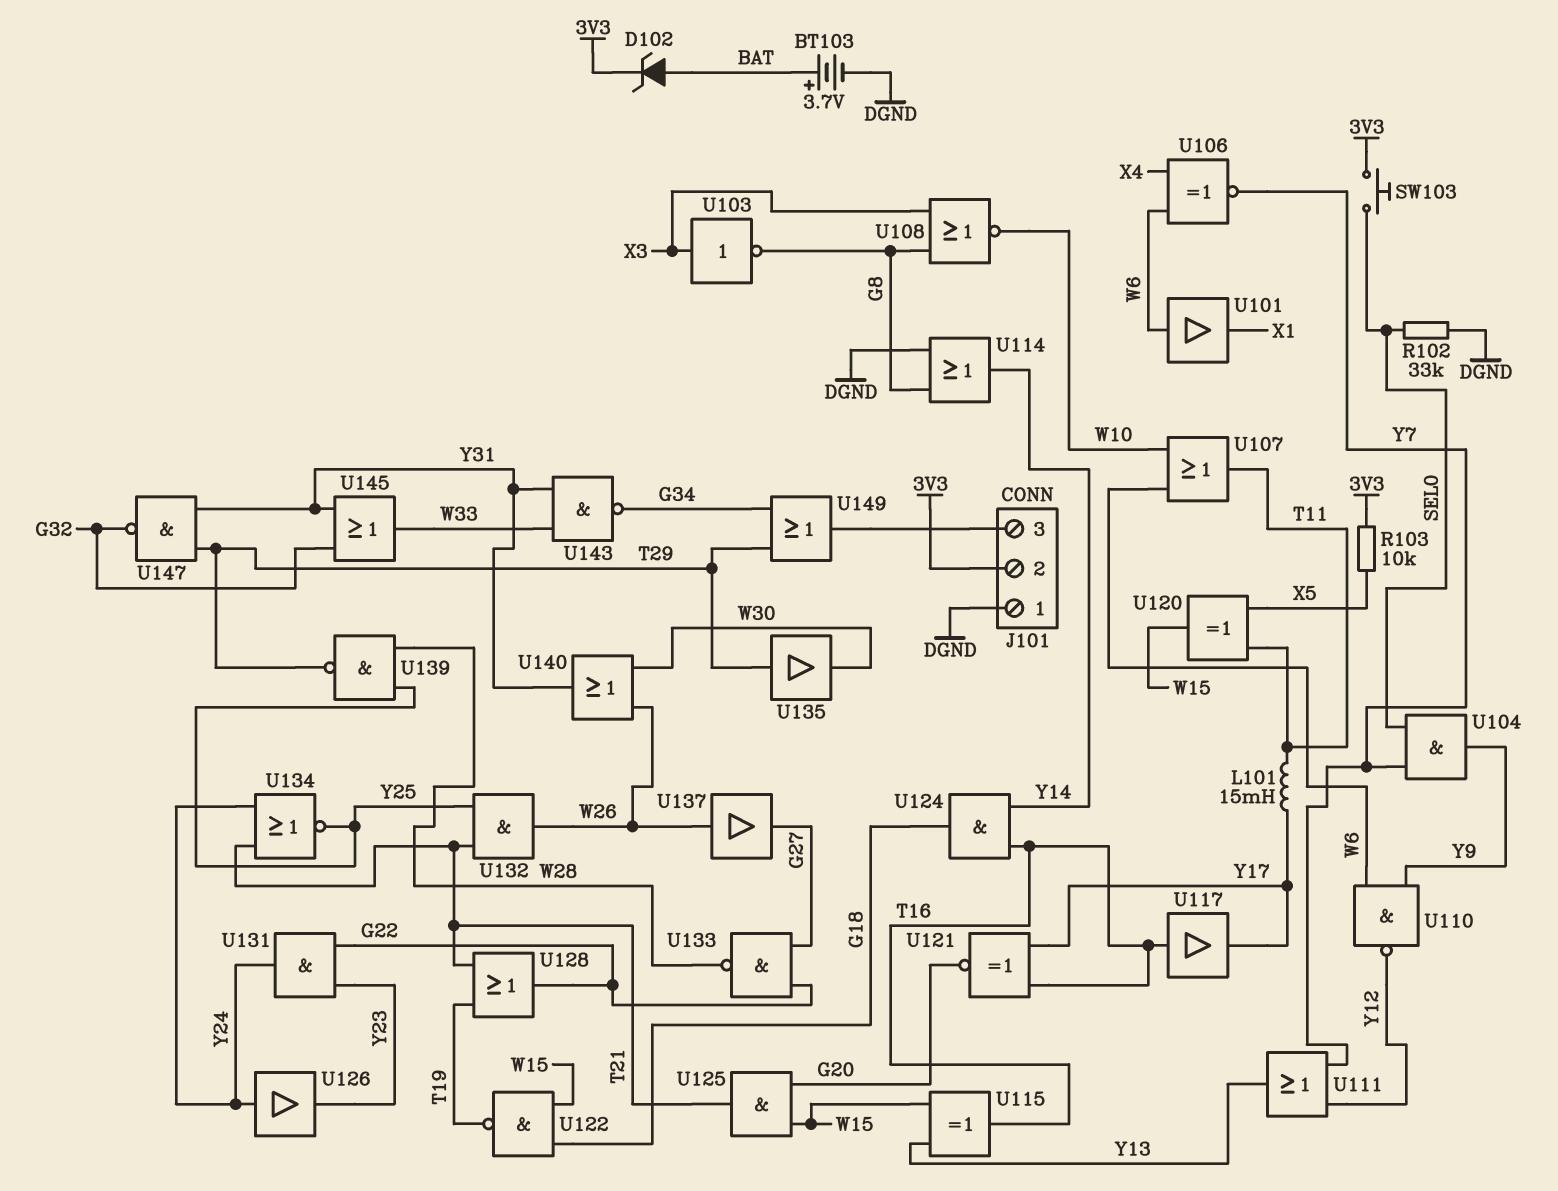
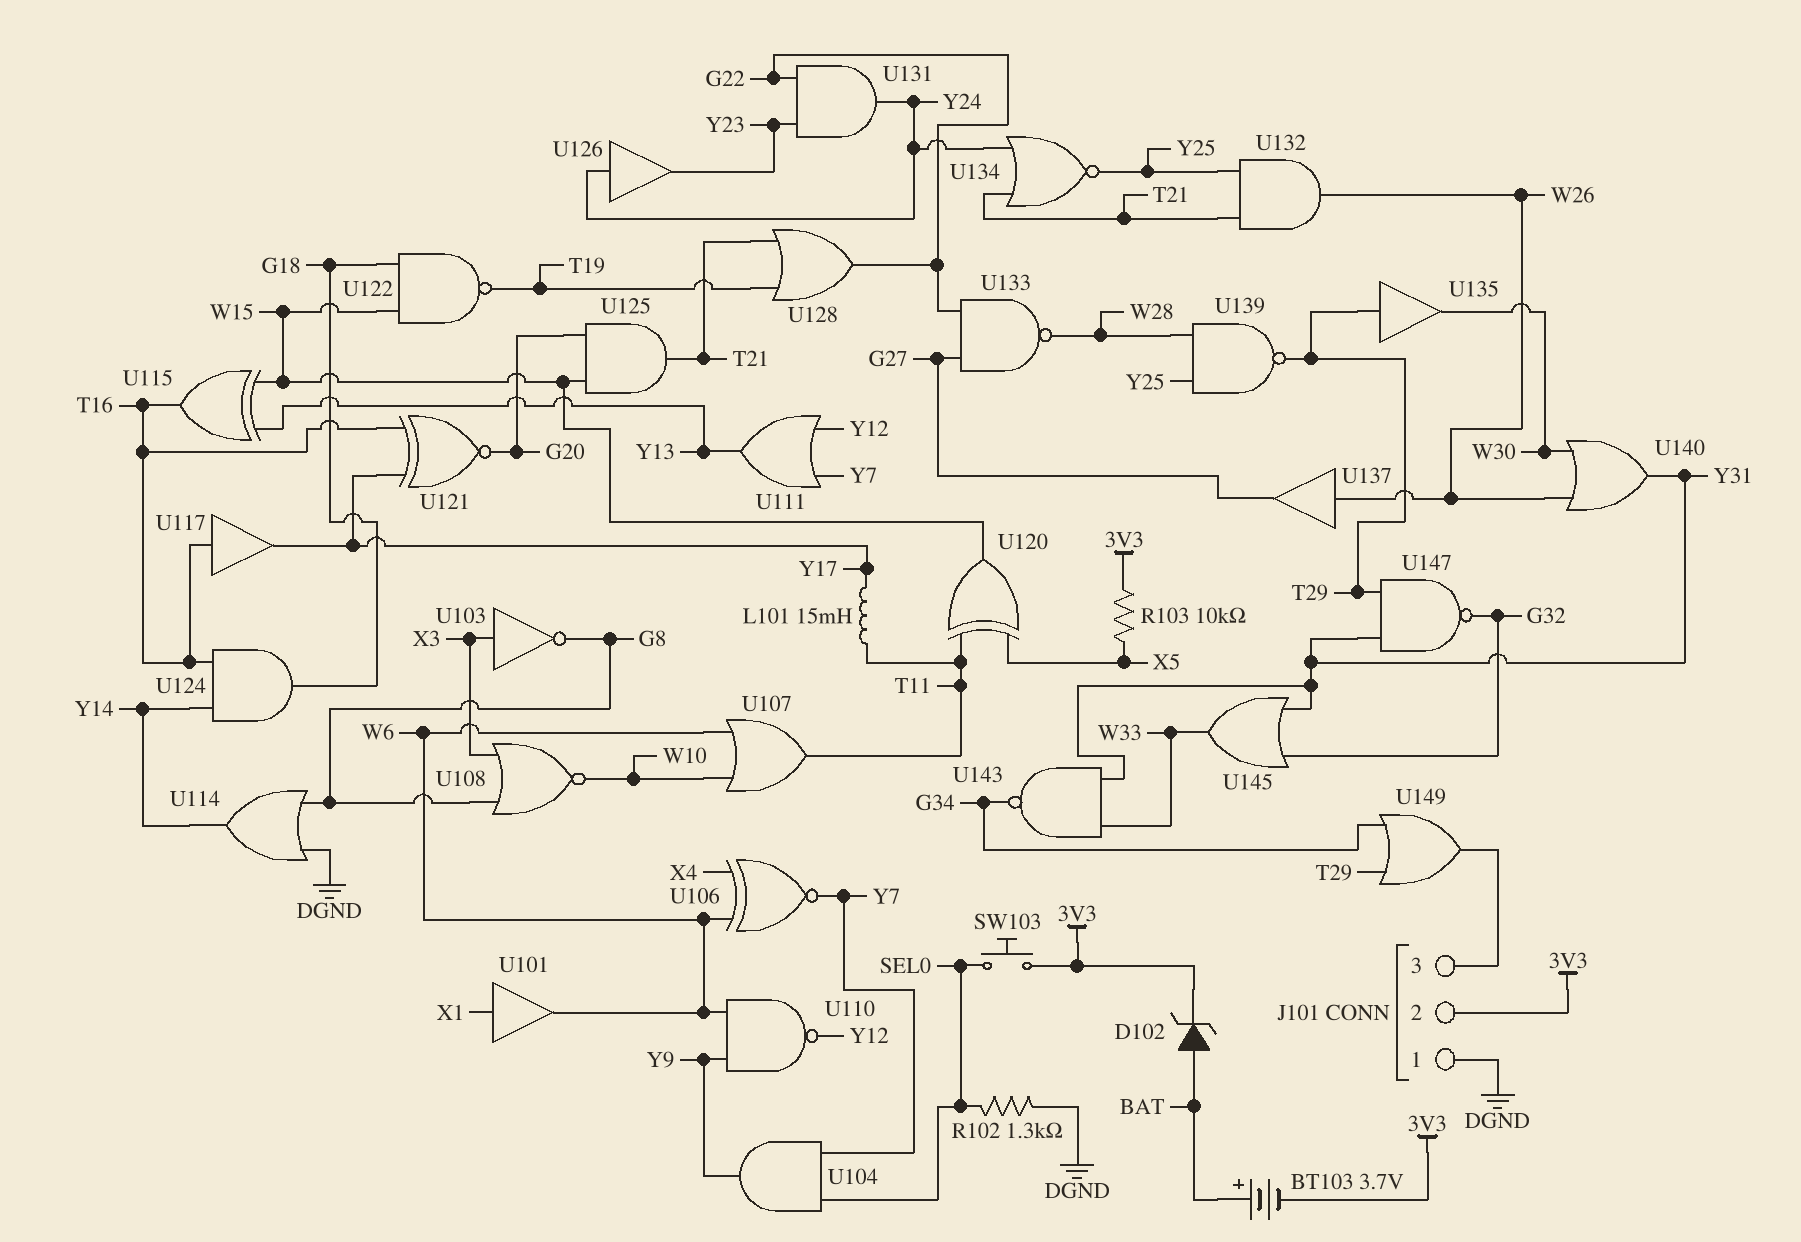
BT103: 3.7V (plus BAT, minus DGND) -> 3.7V (plus BAT, minus 3V3)
R102: 33k (DGND, SEL0) -> 1.3k (DGND, SEL0)
U101: buffer (in W6, out X1) -> buffer (in X1, out W6)

